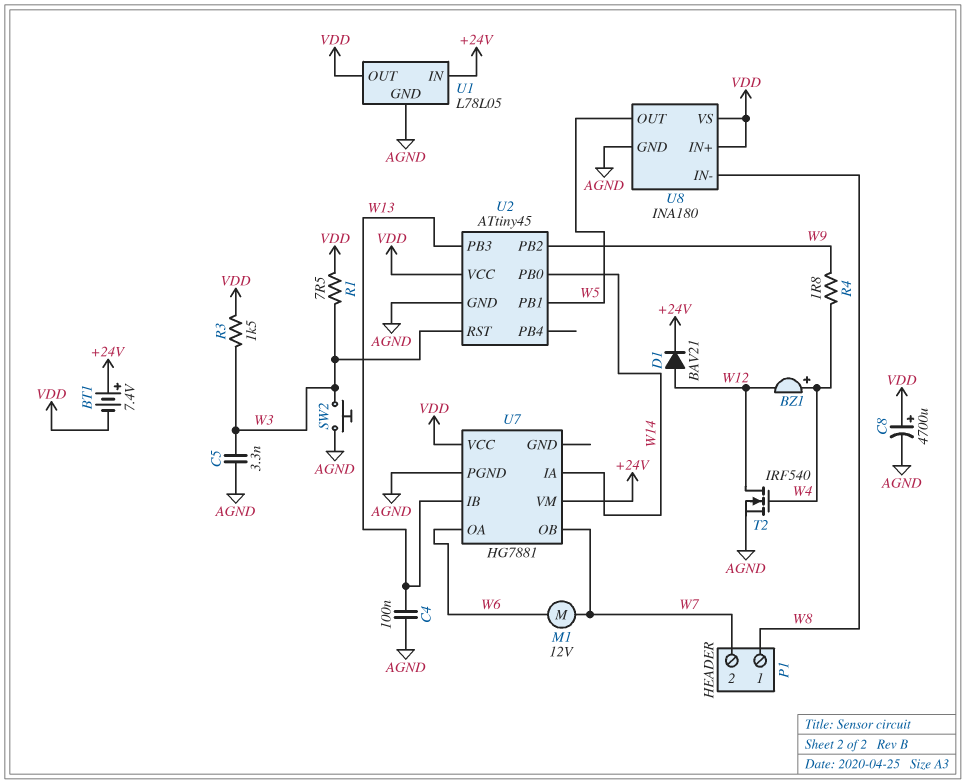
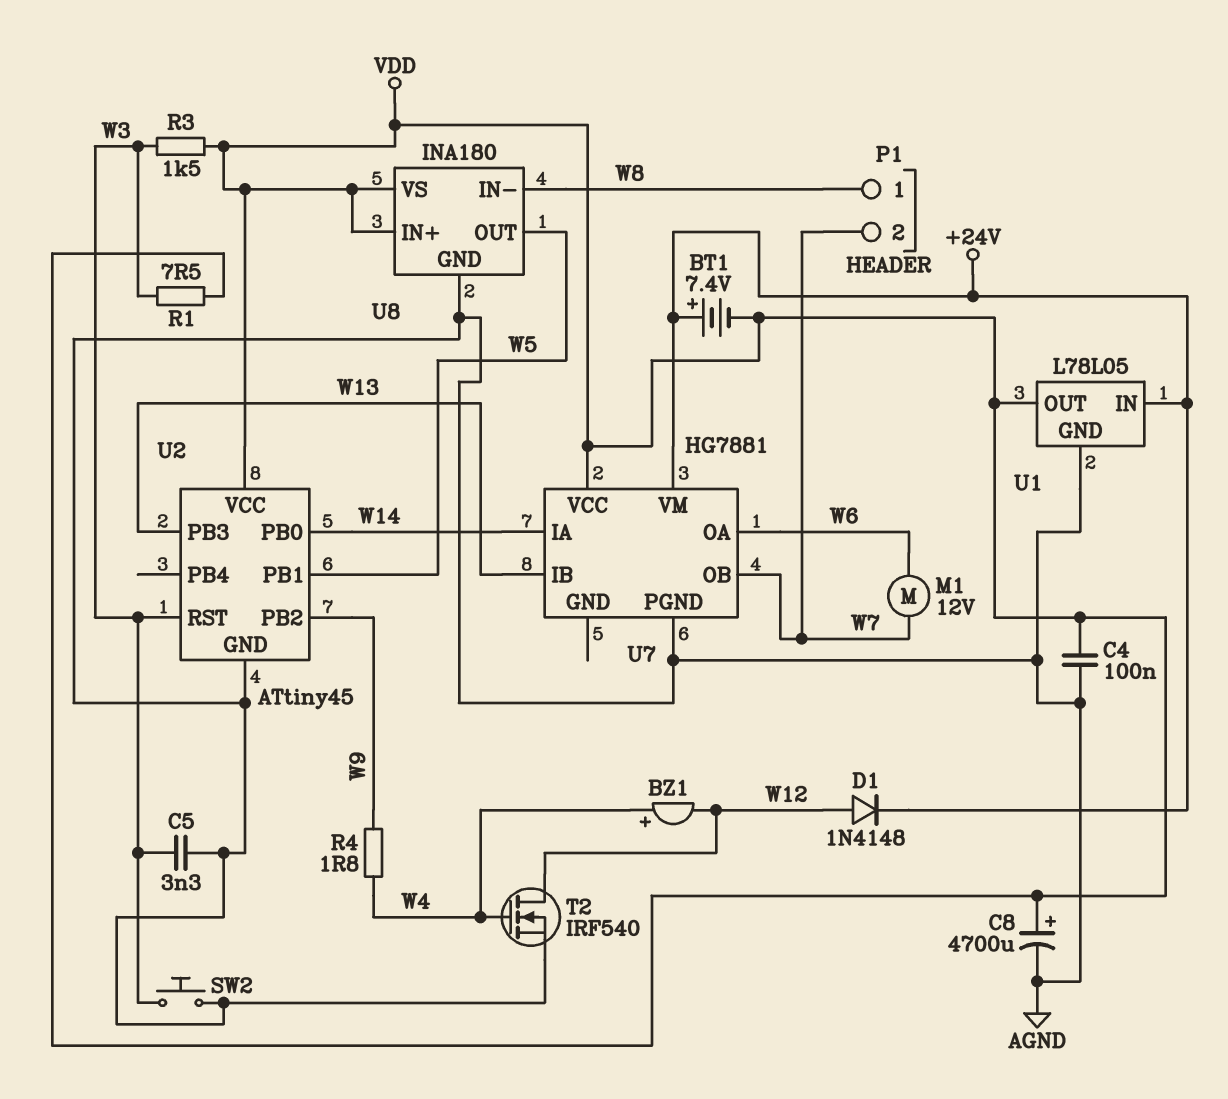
C4: 100nF (AGND, W13) -> 100nF (AGND, VDD)
D1: diode BAV21 (A W12, K +24V) -> diode 1N4148 (A W12, K +24V)

